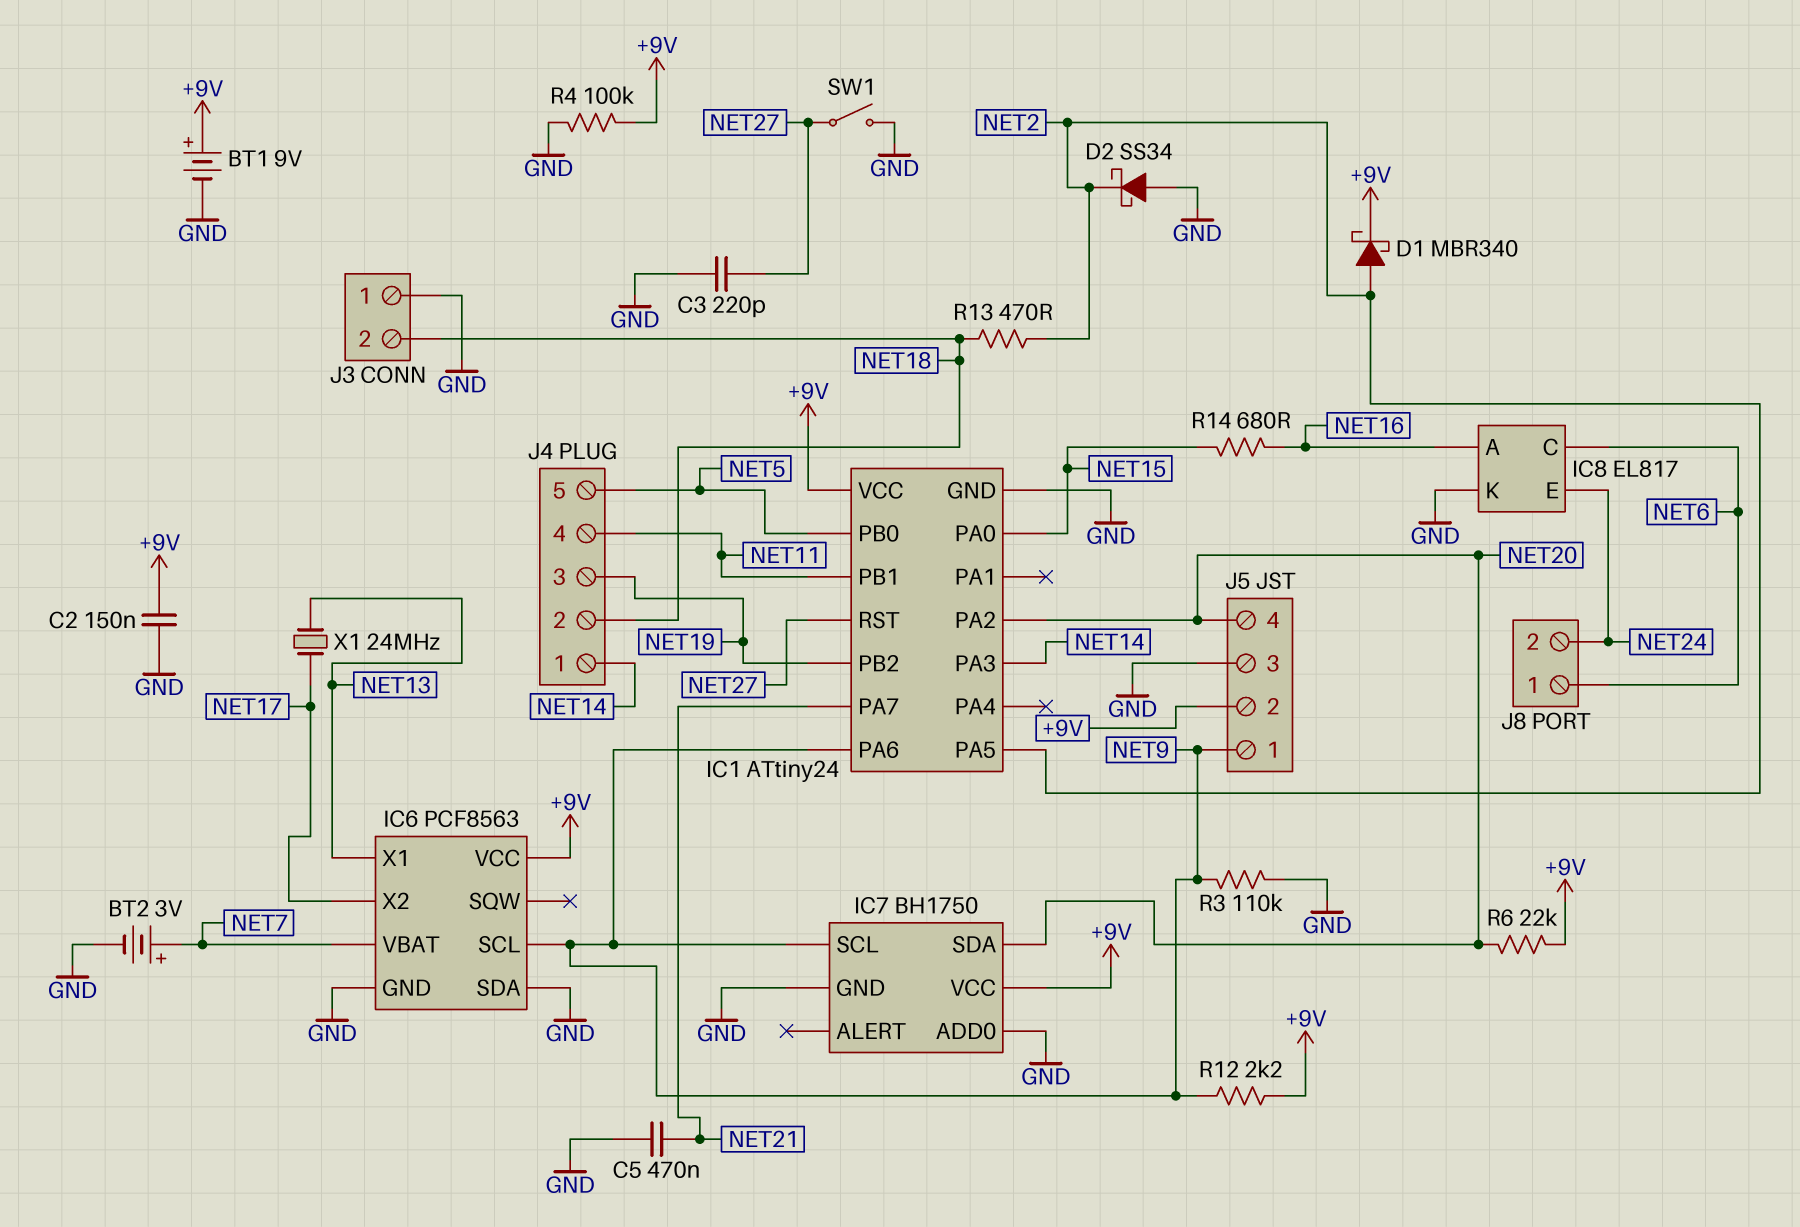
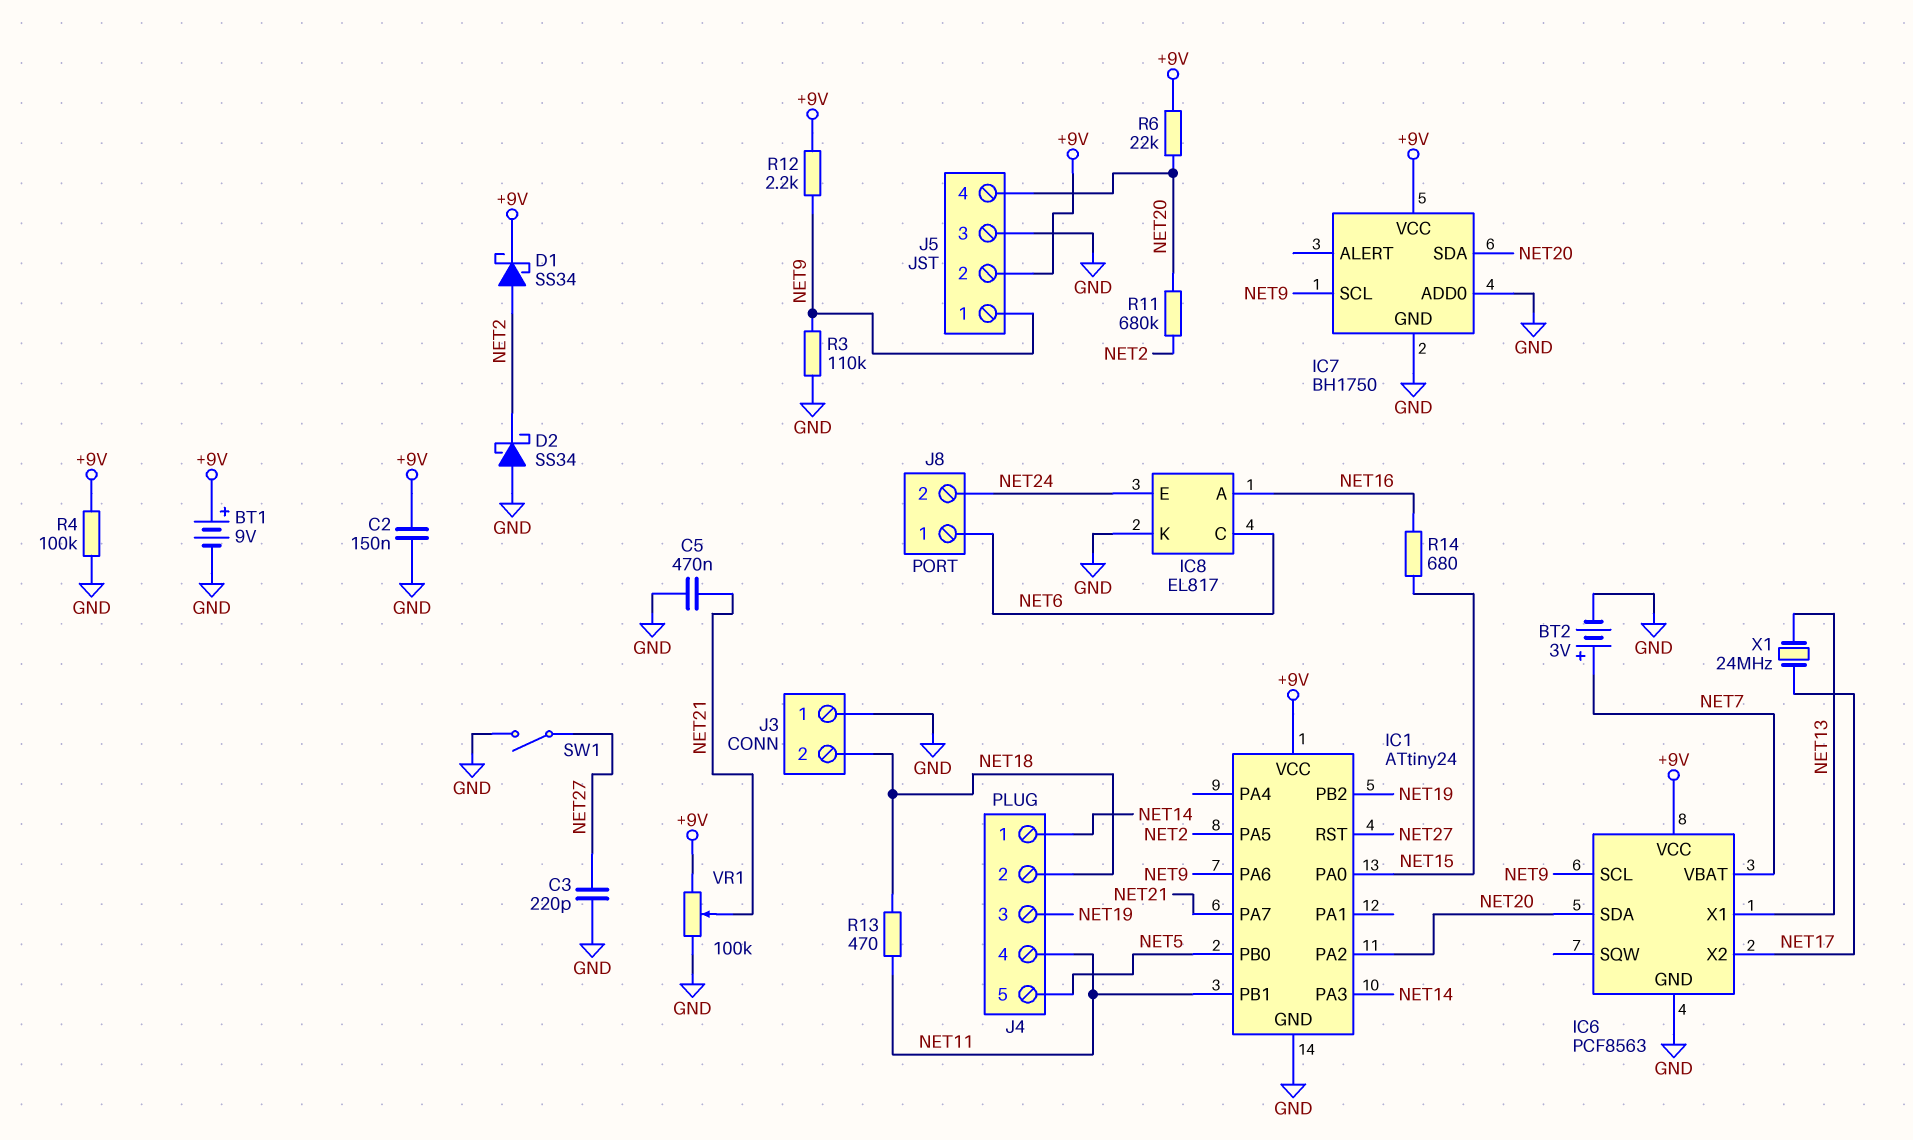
D1: schottky MBR340 (A NET2, K +9V) -> schottky SS34 (A NET2, K +9V)
IC6 pin SDA: GND -> NET20
R11: none -> 680k (NET2, NET20)
R13: 470 (NET2, NET18) -> 470 (NET11, NET18)
VR1: none -> 100k (+9V, GND, wiper NET21)

